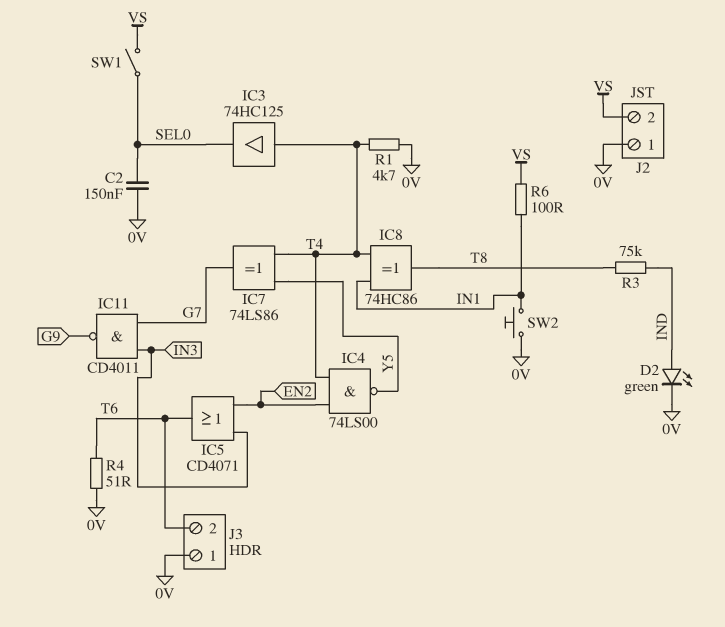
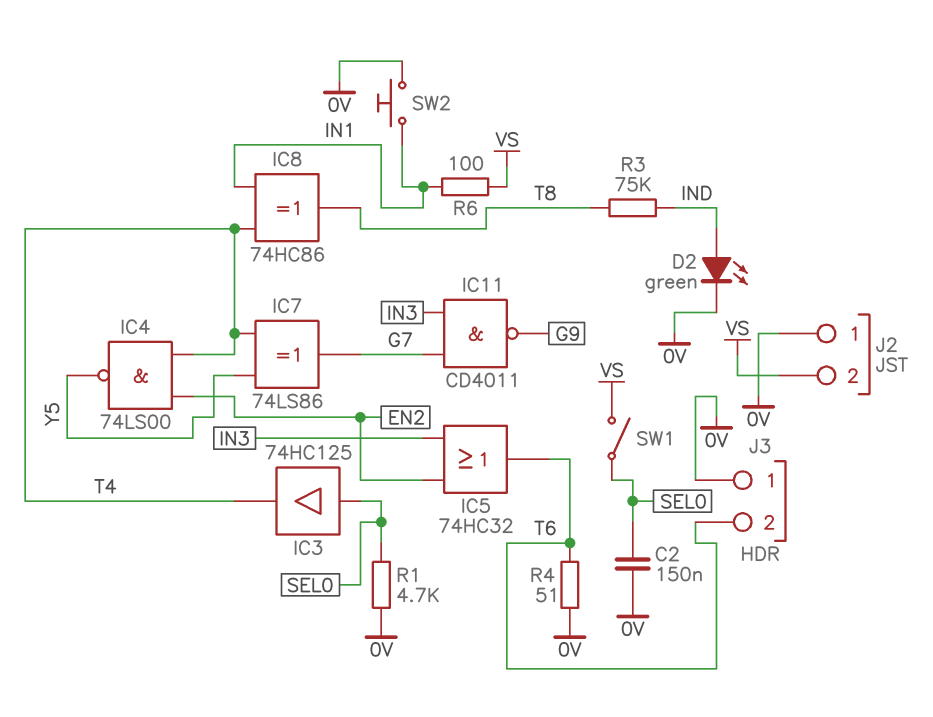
IC3: buffer 74HC125 (in T4, out SEL0) -> buffer 74HC125 (in SEL0, out T4)
IC5: OR CD4071 (in EN2, in IN3, out T6) -> OR 74HC32 (in EN2, in IN3, out T6)
R1: 4.7k (0V, T4) -> 4.7k (0V, SEL0)

